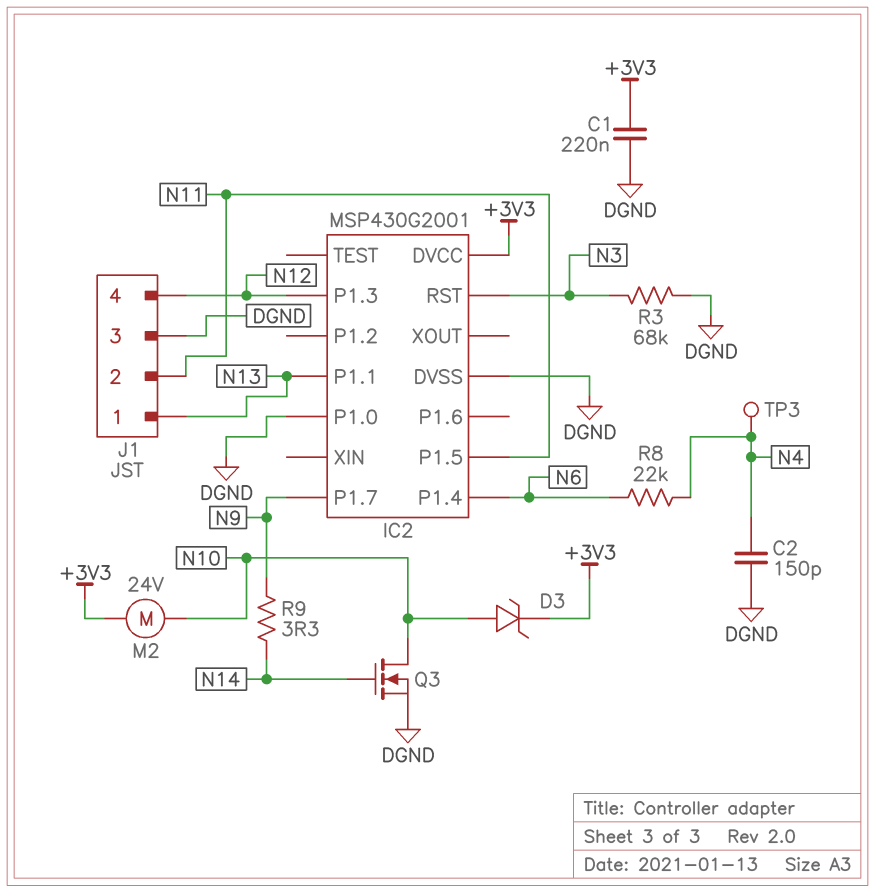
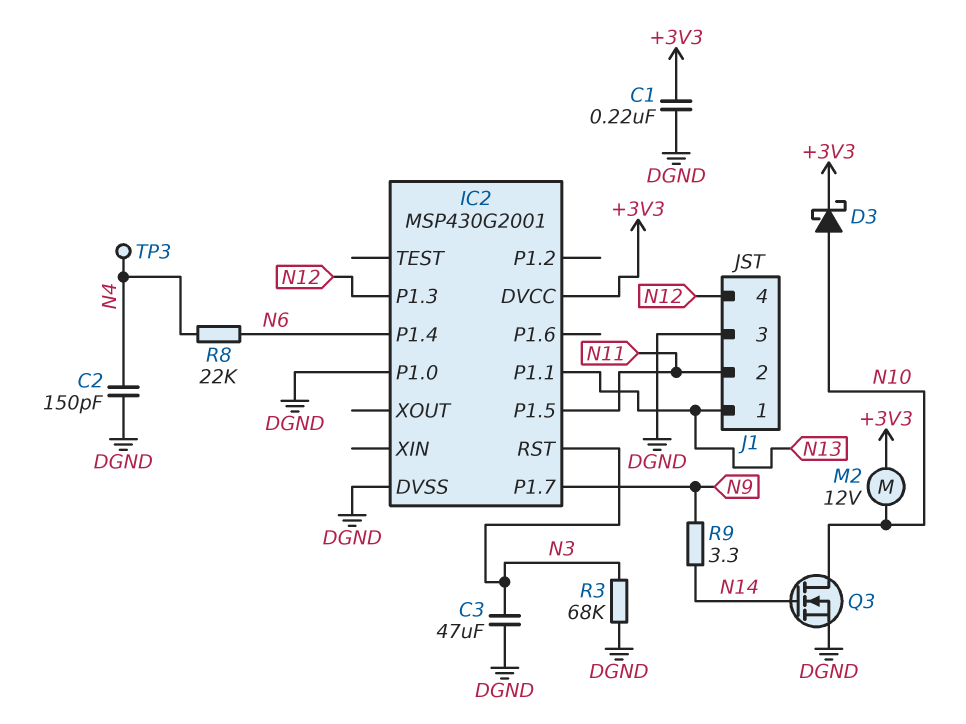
C3: none -> 47uF (DGND, N3)
D3: zener (A N10, K +3V3) -> schottky (A N10, K +3V3)
M2: motor 24V (+3V3, N10) -> motor 12V (+3V3, N10)

